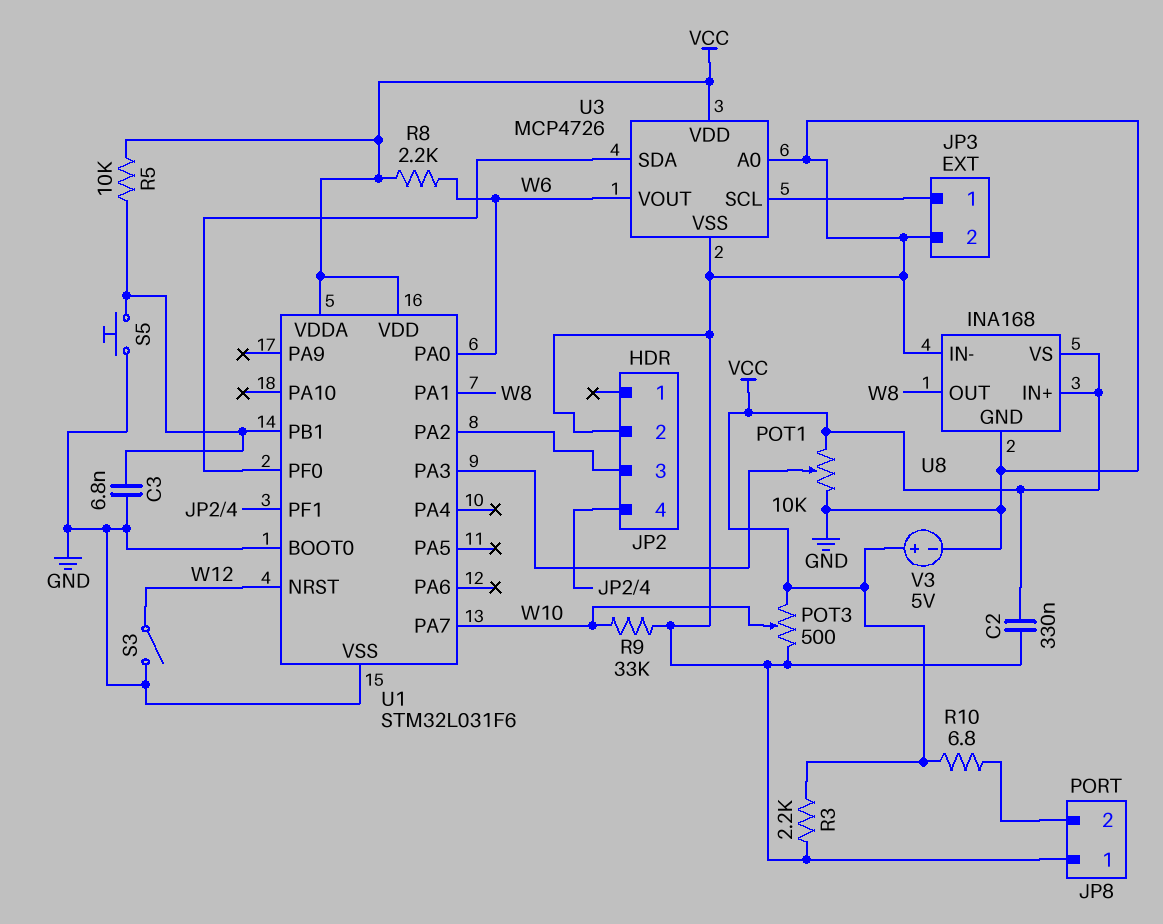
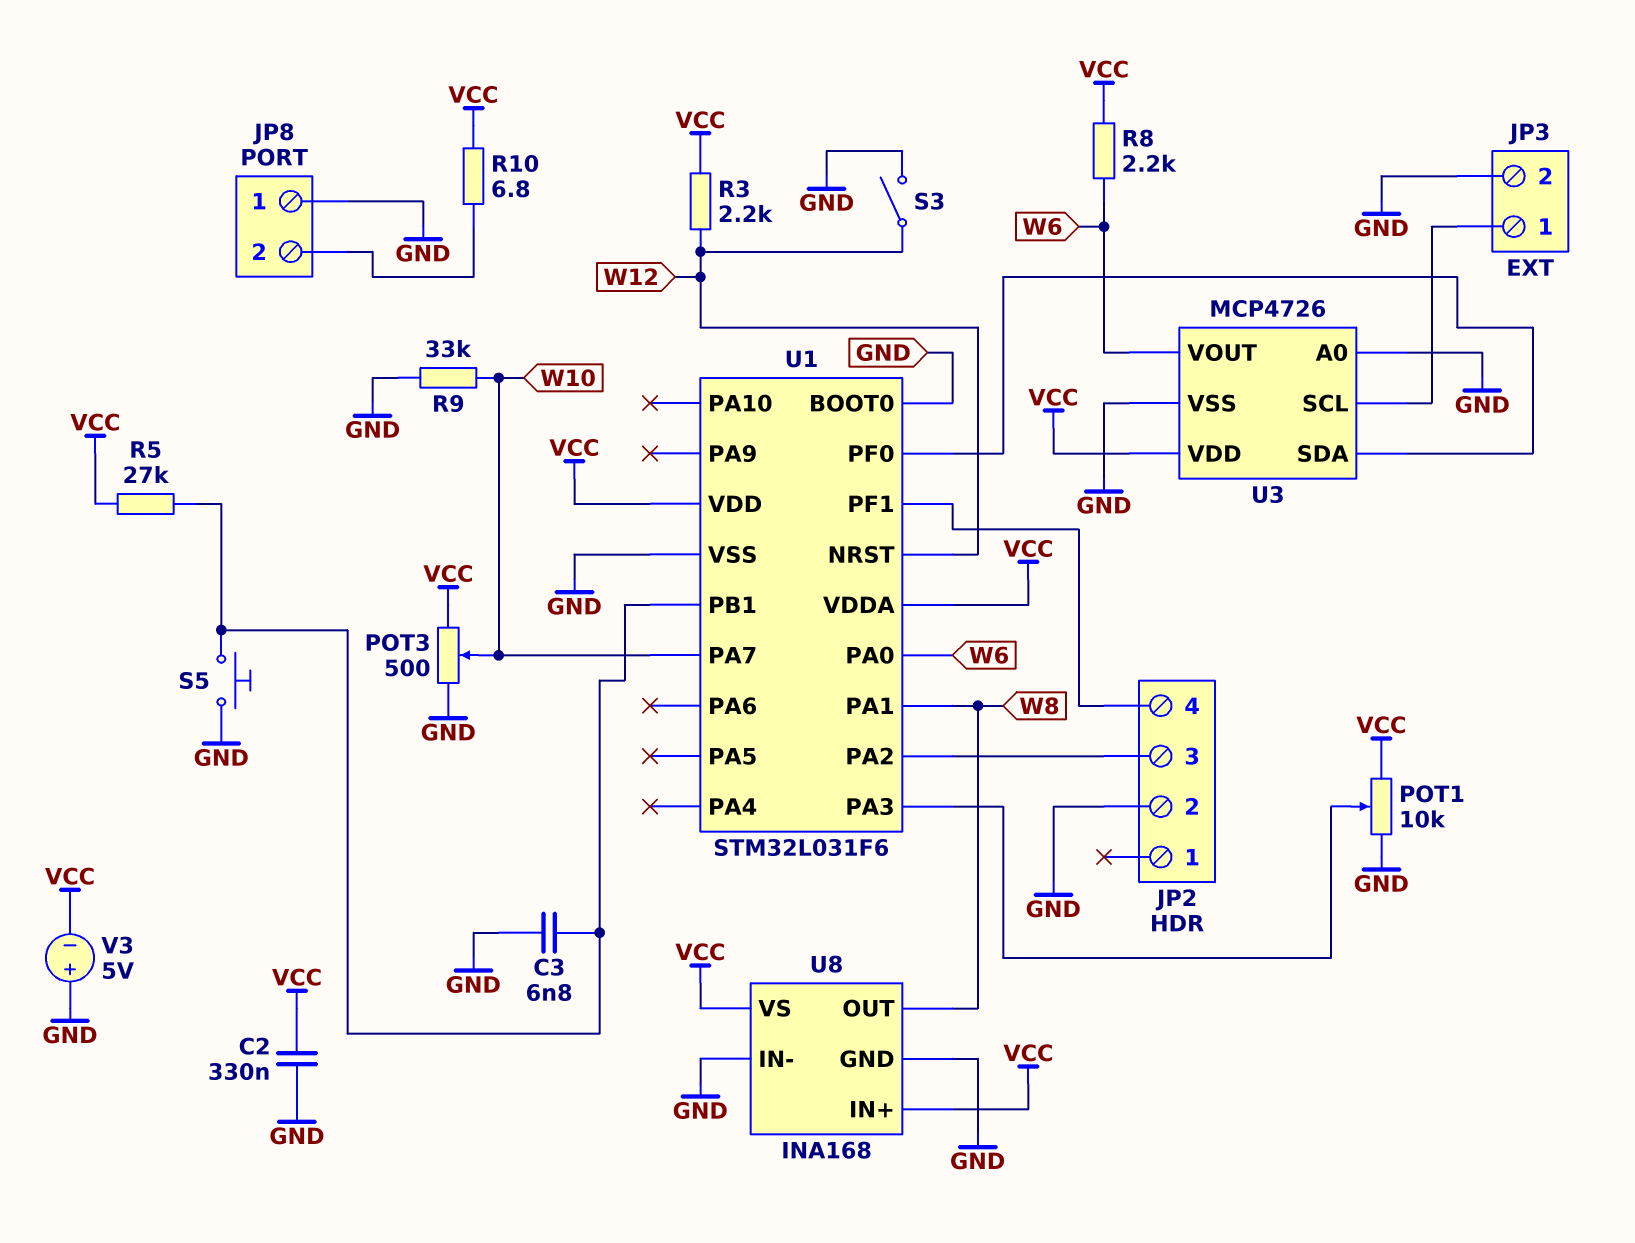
R3: 2.2k (GND, VCC) -> 2.2k (VCC, W12)
R5: 10k (U1/PB1, VCC) -> 27k (U1/PB1, VCC)
V3: 5V (plus VCC, minus GND) -> 5V (plus GND, minus VCC)

